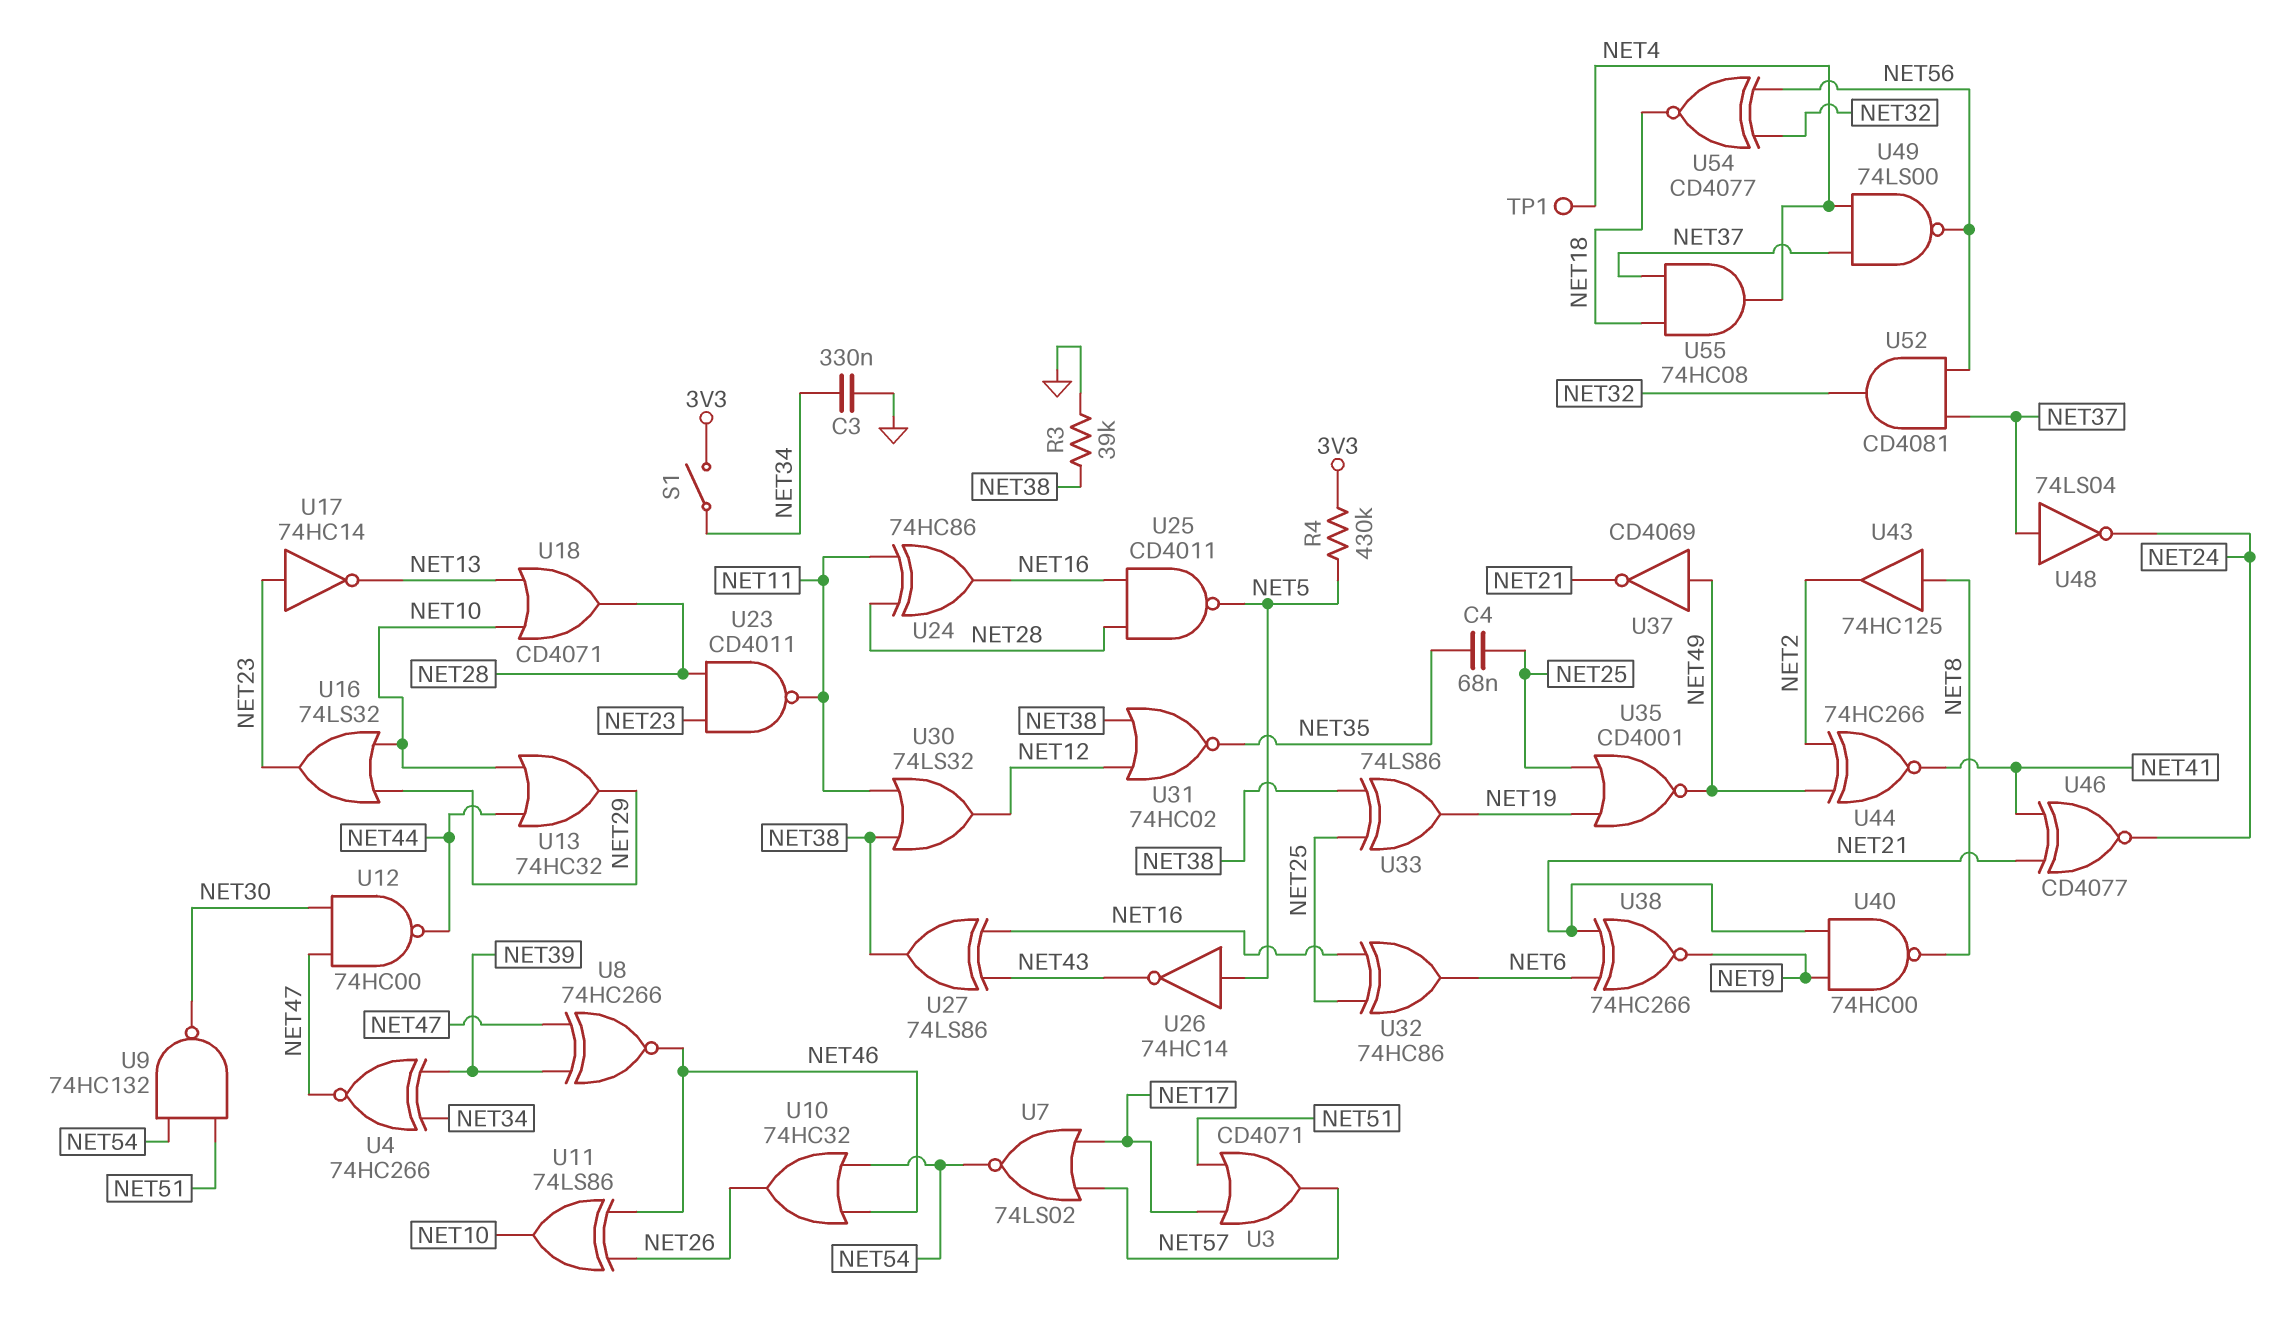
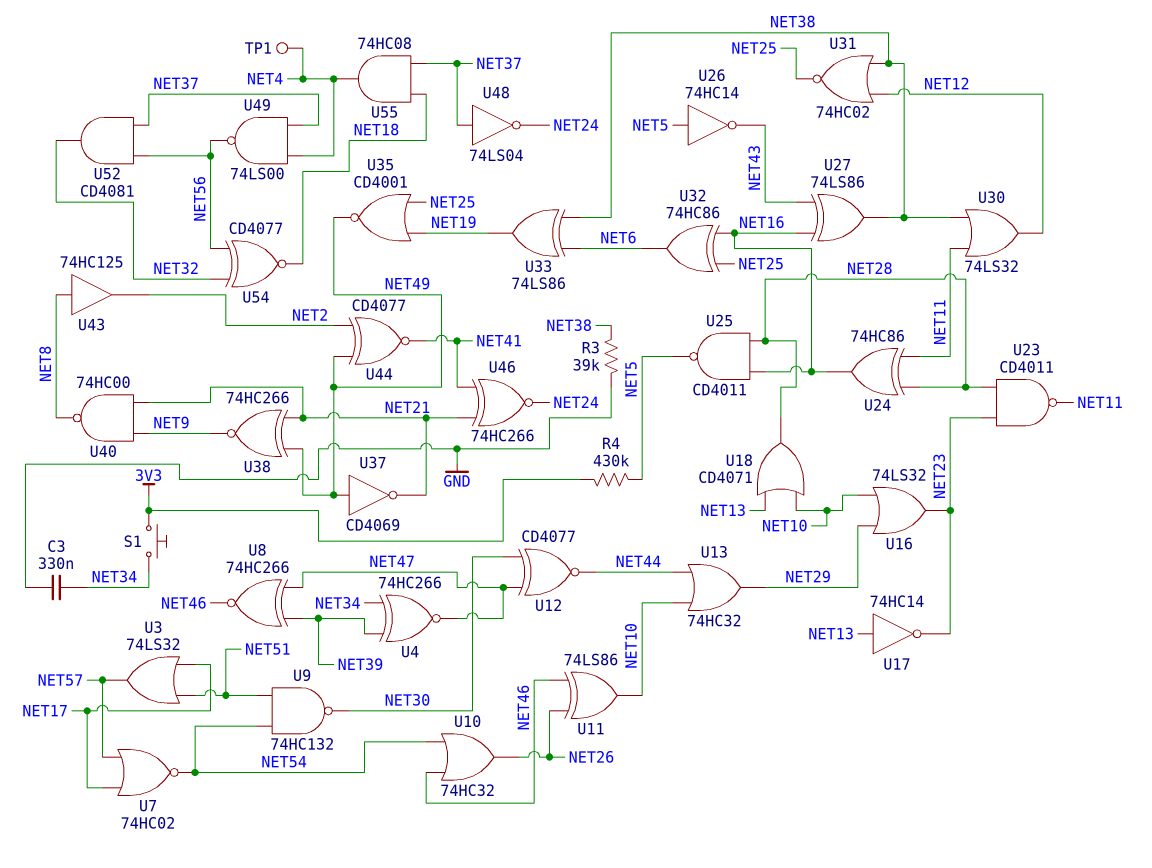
C4: 68nF (NET25, NET35) -> none
S1: switch (3V3, NET34) -> button (3V3, NET34)
U3: OR CD4071 (in NET17, in NET51, out NET57) -> OR 74LS32 (in NET17, in NET51, out NET57)
U7: NOR 74LS02 (in NET17, in NET57, out NET54) -> NOR 74HC02 (in NET17, in NET57, out NET54)
U12: NAND 74HC00 (in NET30, in NET47, out NET44) -> XNOR CD4077 (in NET30, in NET47, out NET44)
U17: NOT 74HC14 (in NET23, out NET13) -> NOT 74HC14 (in NET13, out NET23)
U31: NOR 74HC02 (in NET12, in NET38, out NET35) -> NOR 74HC02 (in NET12, in NET38, out NET25)
U33: XOR 74LS86 (in NET25, in NET38, out NET19) -> XOR 74LS86 (in NET6, in NET38, out NET19)
U38: XNOR 74HC266 (in NET6, in NET21, out NET9) -> XNOR 74HC266 (in NET21, in NET49, out NET9)
U44: XNOR 74HC266 (in NET2, in NET49, out NET41) -> XNOR CD4077 (in NET2, in NET49, out NET41)
U46: XNOR CD4077 (in NET21, in NET41, out NET24) -> XNOR 74HC266 (in NET21, in NET41, out NET24)

